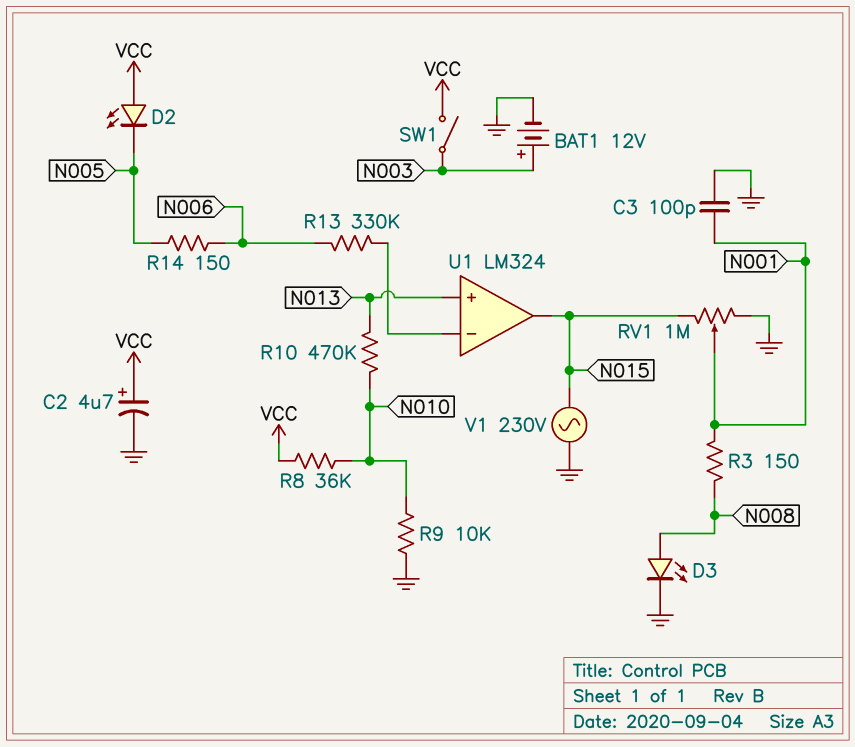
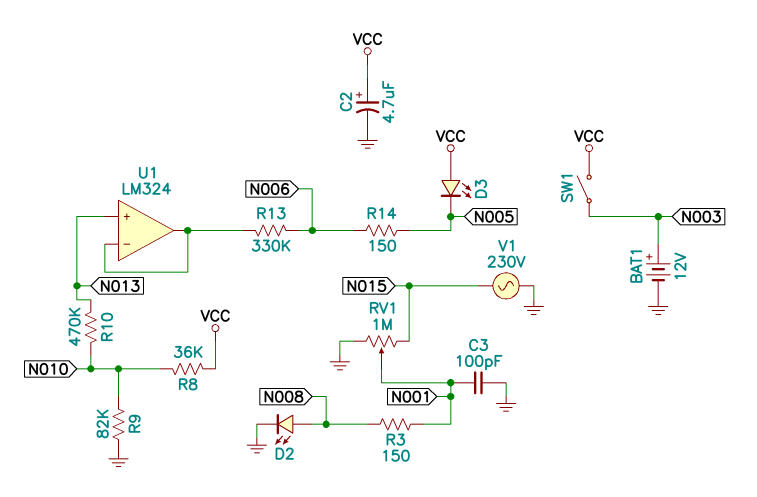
D2: LED (A VCC, K N005) -> LED (A N008, K GND)
D3: LED (A N008, K GND) -> LED (A VCC, K N005)
R9: 10k (GND, N010) -> 82k (GND, N010)
U1 pin out: N015 -> U1/in-

